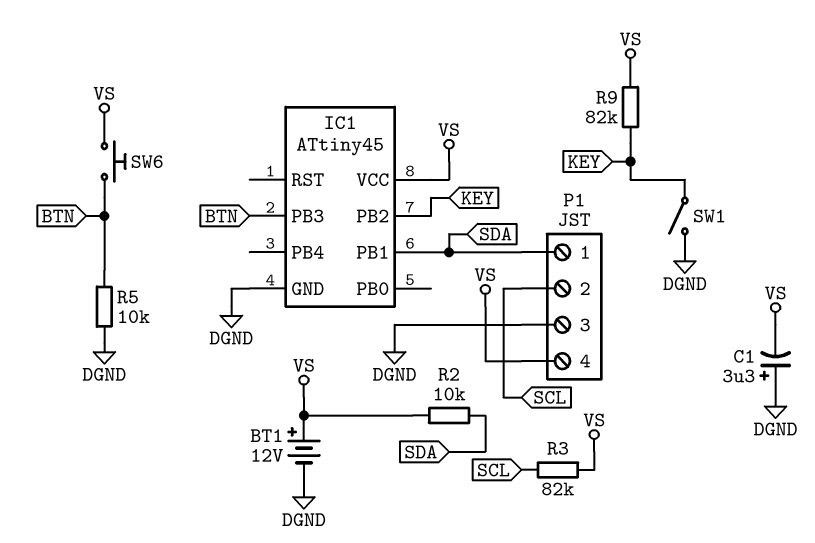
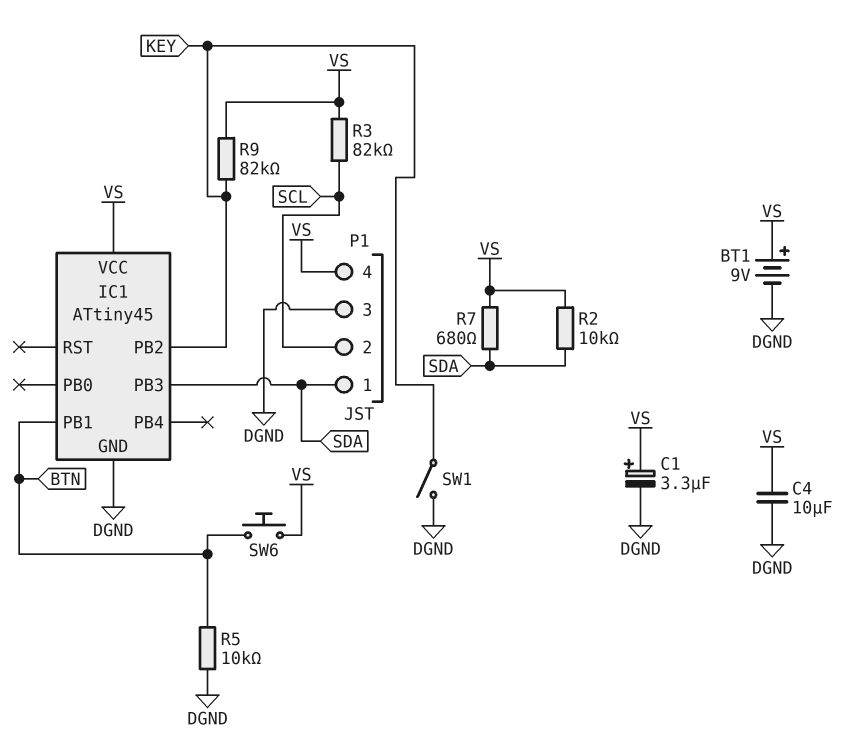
BT1: 12V (plus VS, minus DGND) -> 9V (plus VS, minus DGND)
C1: 3.3uF (plus DGND, minus VS) -> 3.3uF (plus VS, minus DGND)
C4: none -> 10uF (DGND, VS)
IC1 pin PB1: SDA -> BTN
IC1 pin PB3: BTN -> SDA
R7: none -> 680 (SDA, VS)

